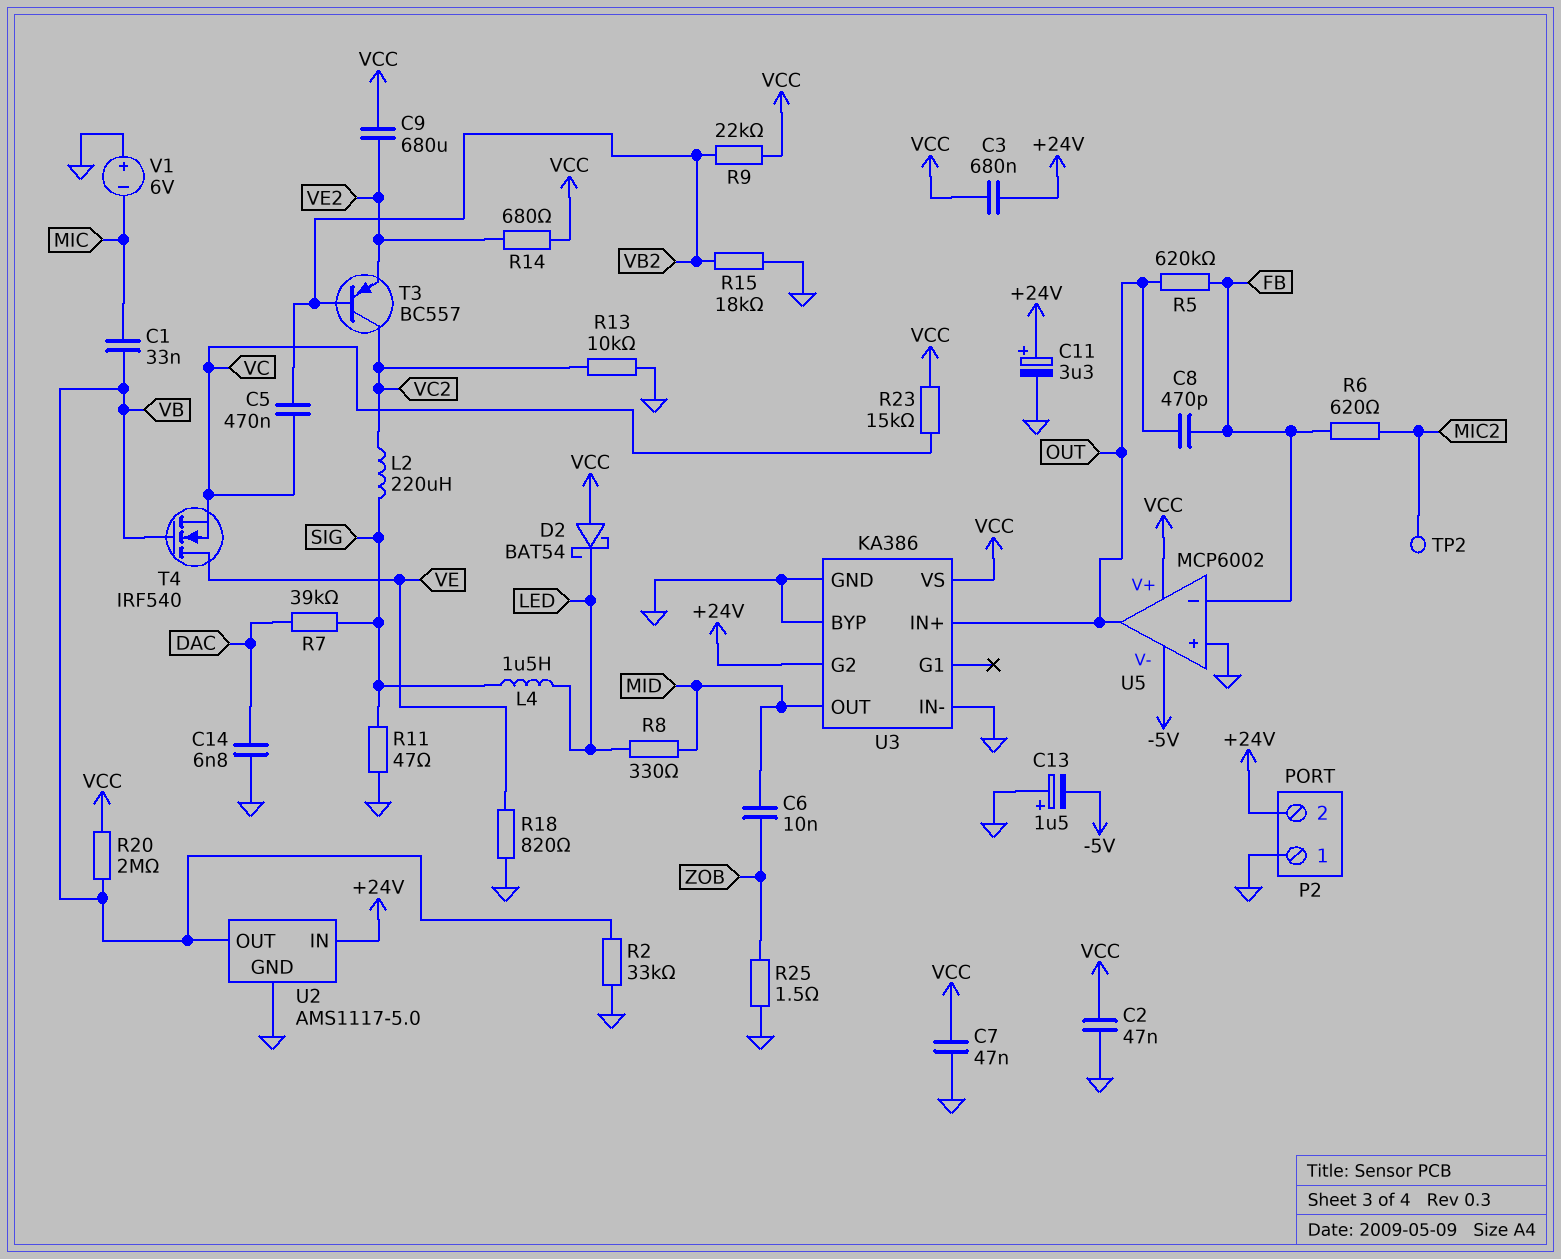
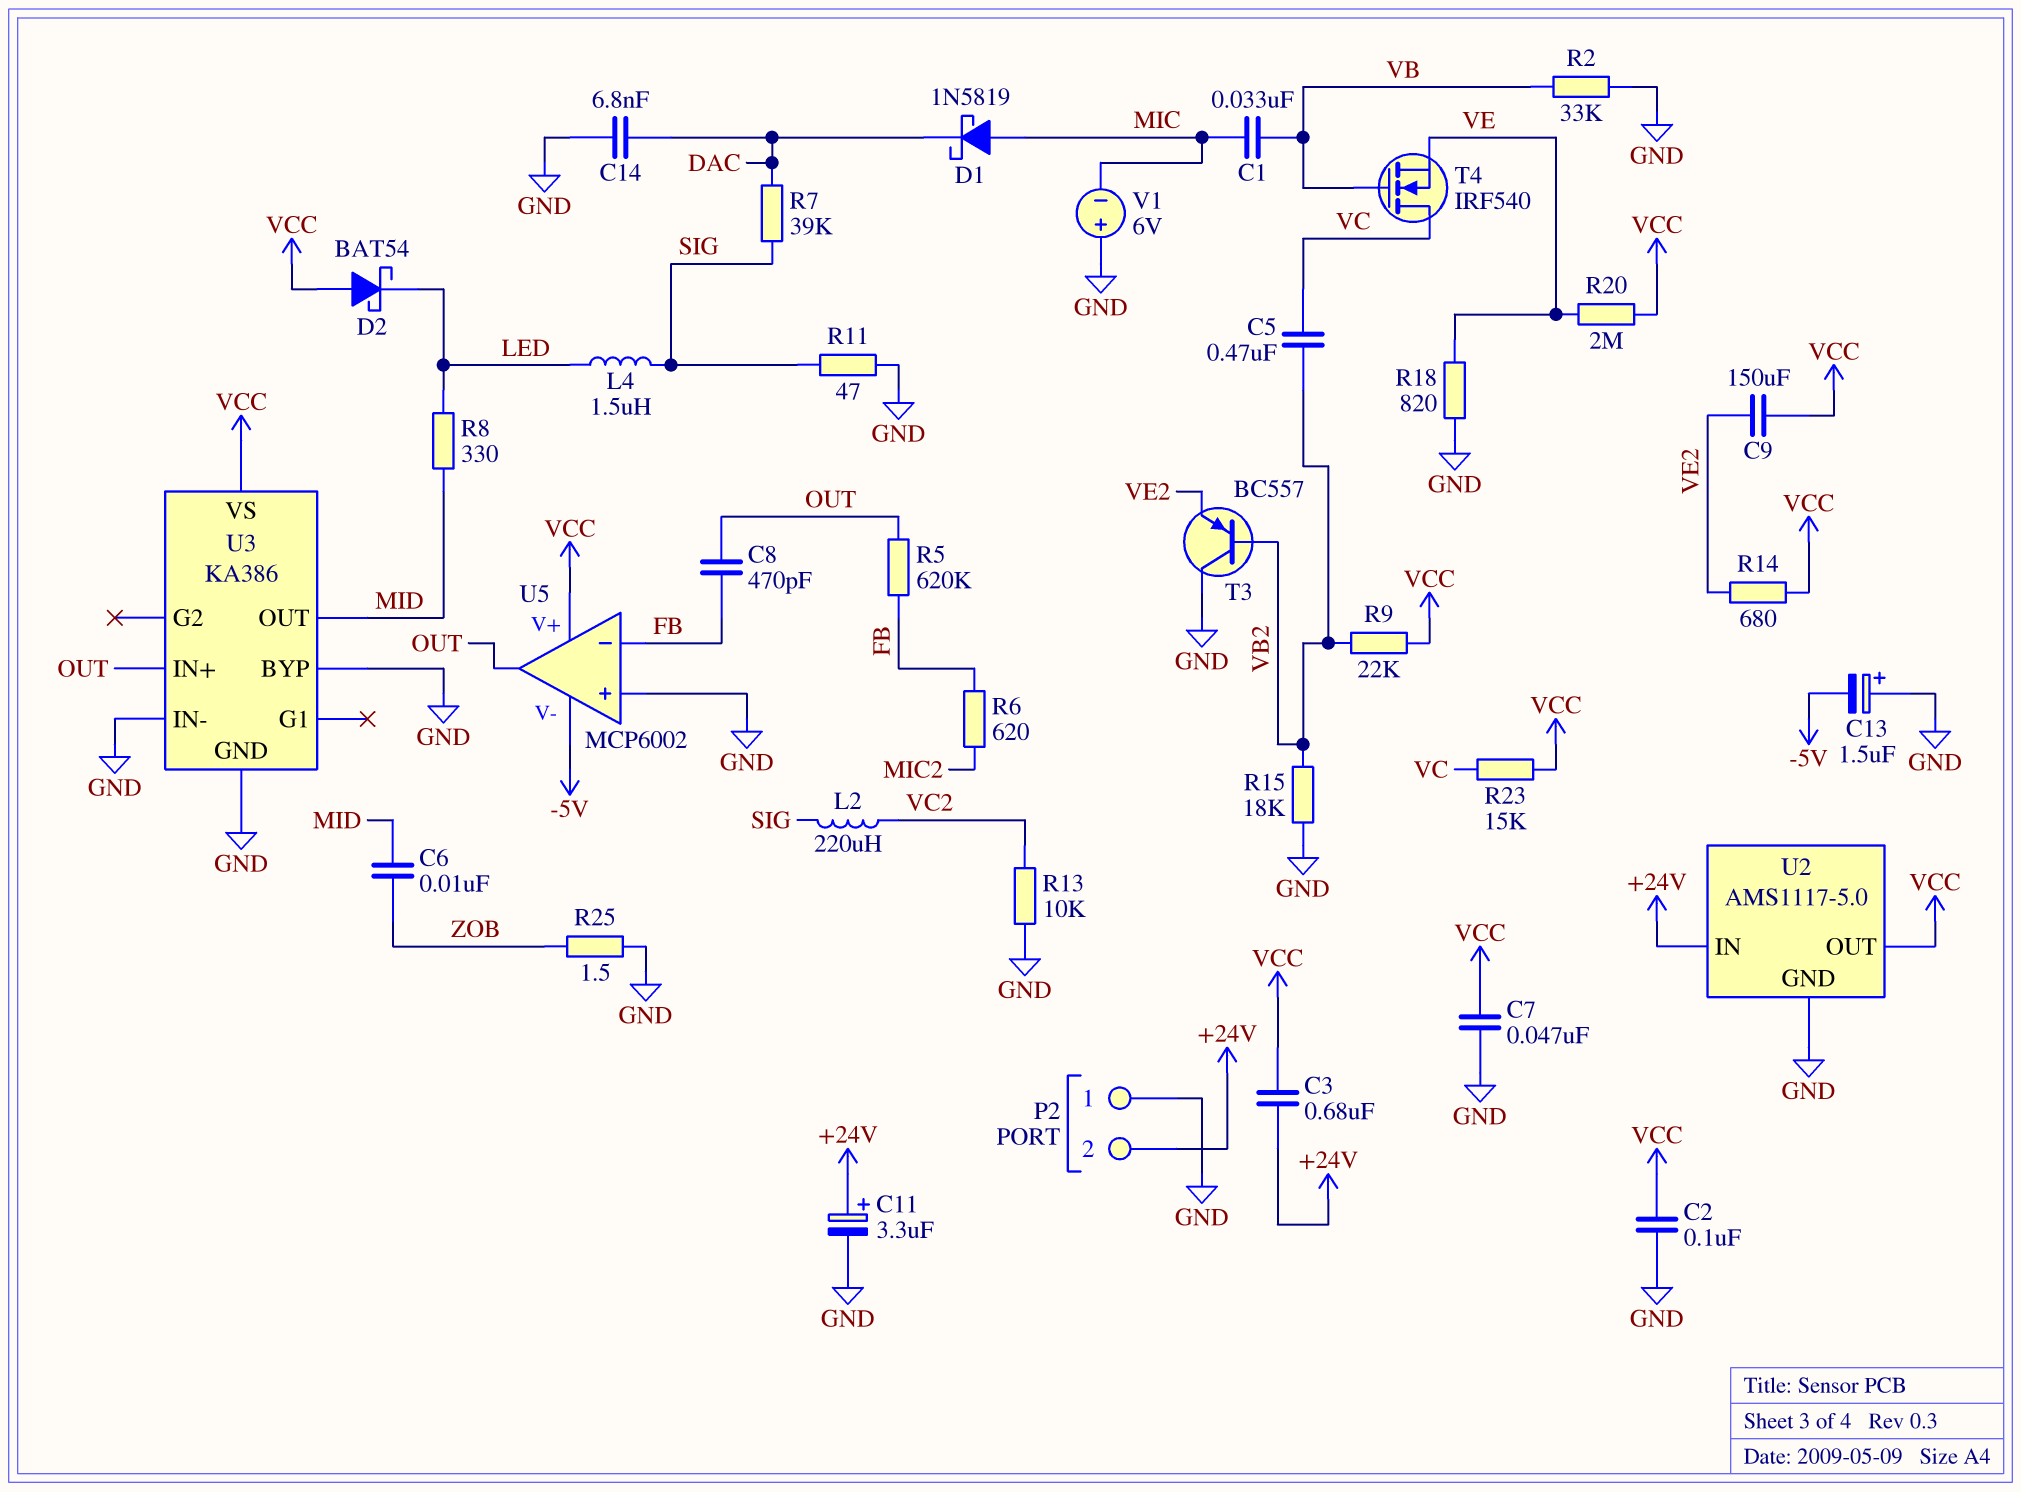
C2: 47nF (GND, VCC) -> 100nF (GND, VCC)
C9: 680uF (VCC, VE2) -> 150uF (VCC, VE2)
D1: none -> schottky 1N5819 (A MIC, K DAC)
R20: 2M (VB, VCC) -> 2M (VCC, VE)
T3: PNP BC557 (B VB2, C VC2, E VE2) -> PNP BC557 (B VB2, C GND, E VE2)
T4: NMOS IRF540 (G VB, D VE, S VC) -> NMOS IRF540 (G VB, D VC, S VE)
TP2: test point (MIC2) -> none
U2 pin OUT: VB -> VCC
U3 pin G2: +24V -> none

